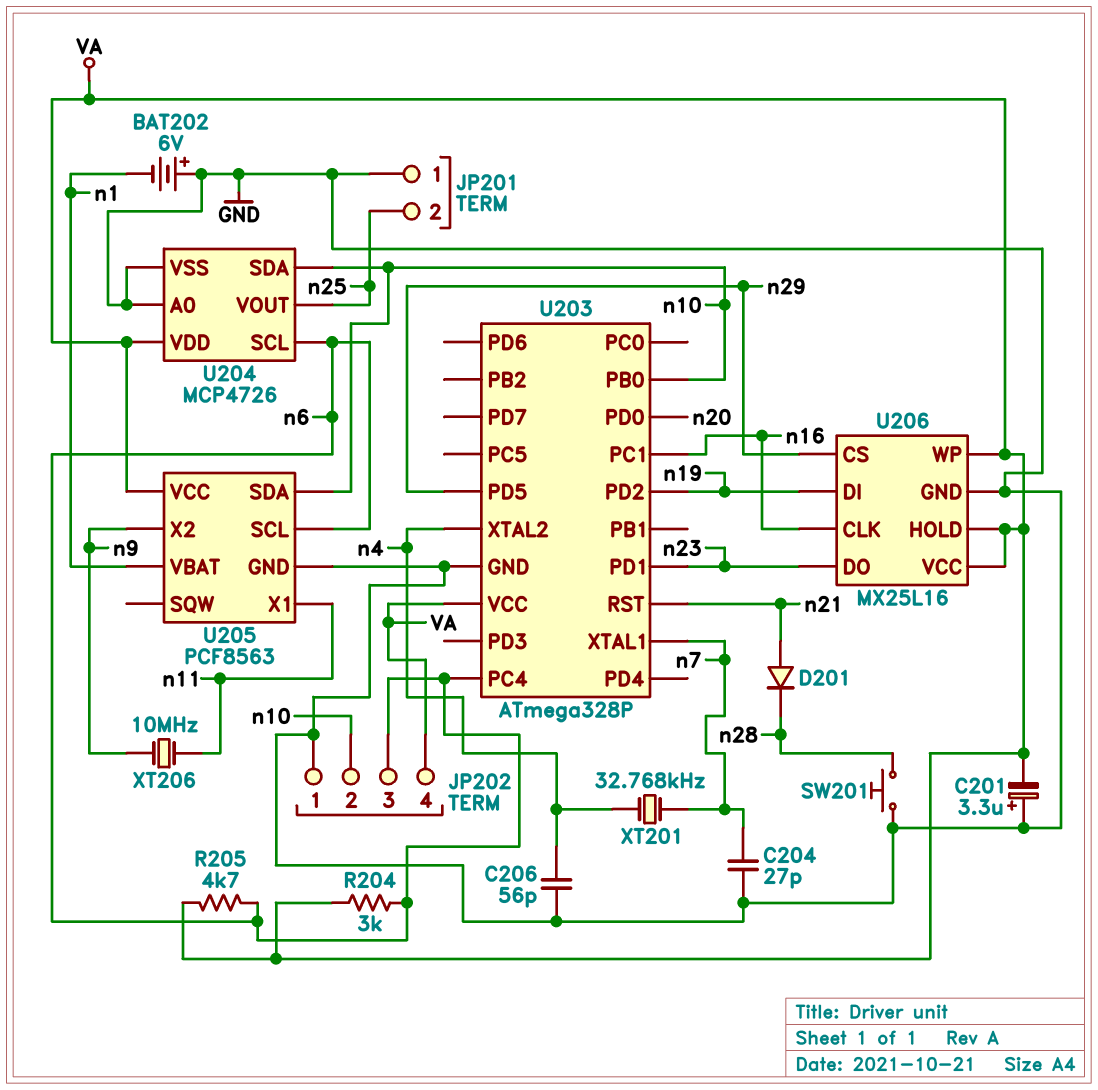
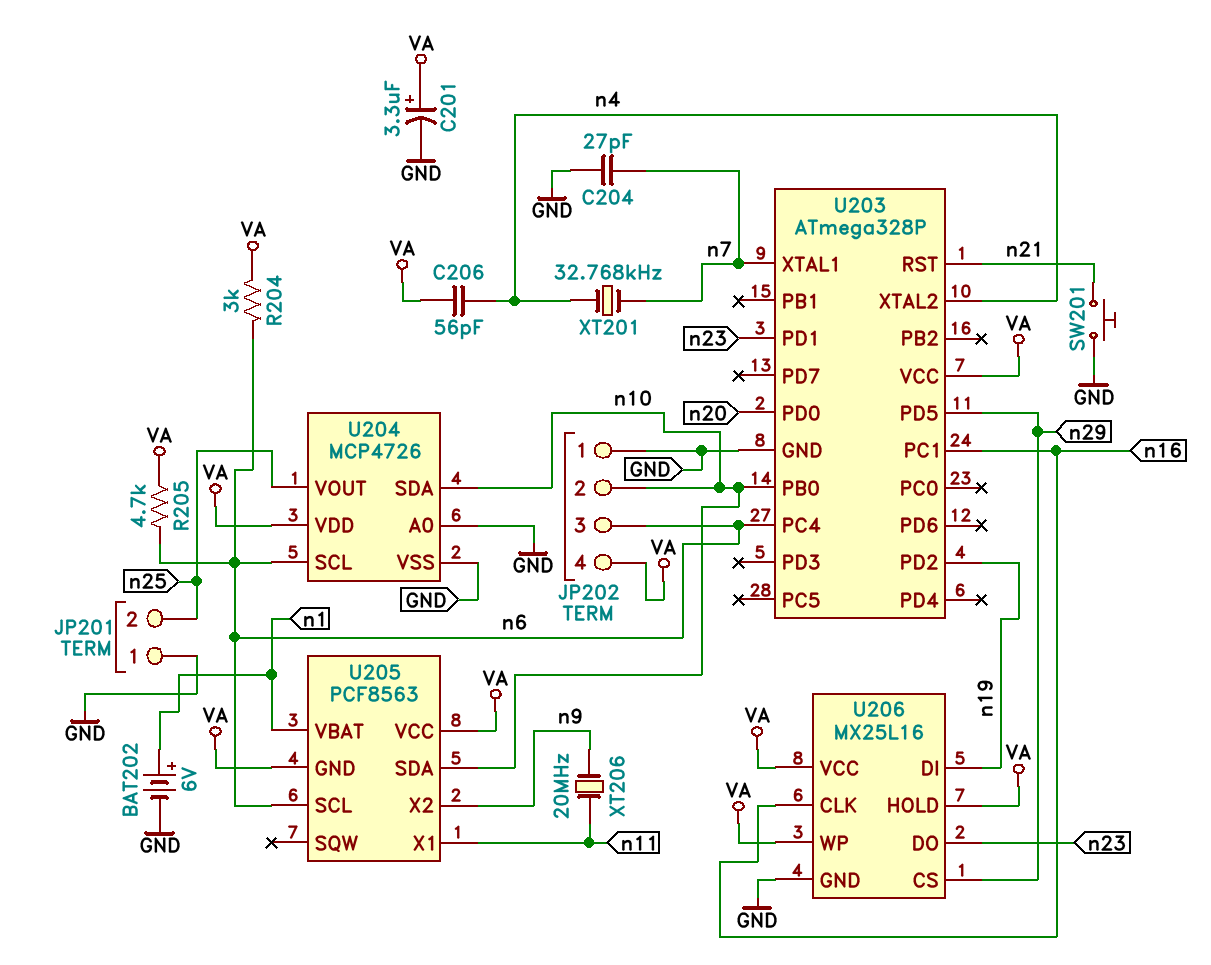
BAT202: 6V (plus GND, minus n1) -> 6V (plus n1, minus GND)
C201: 3.3uF (plus GND, minus VA) -> 3.3uF (plus VA, minus GND)
C206: 56pF (GND, n4) -> 56pF (VA, n4)
D201: diode (A n21, K n28) -> none
SW201: button (GND, n28) -> button (GND, n21)
U205 pin GND: GND -> VA
XT206: 10MHz (n9, n11) -> 20MHz (n9, n11)

